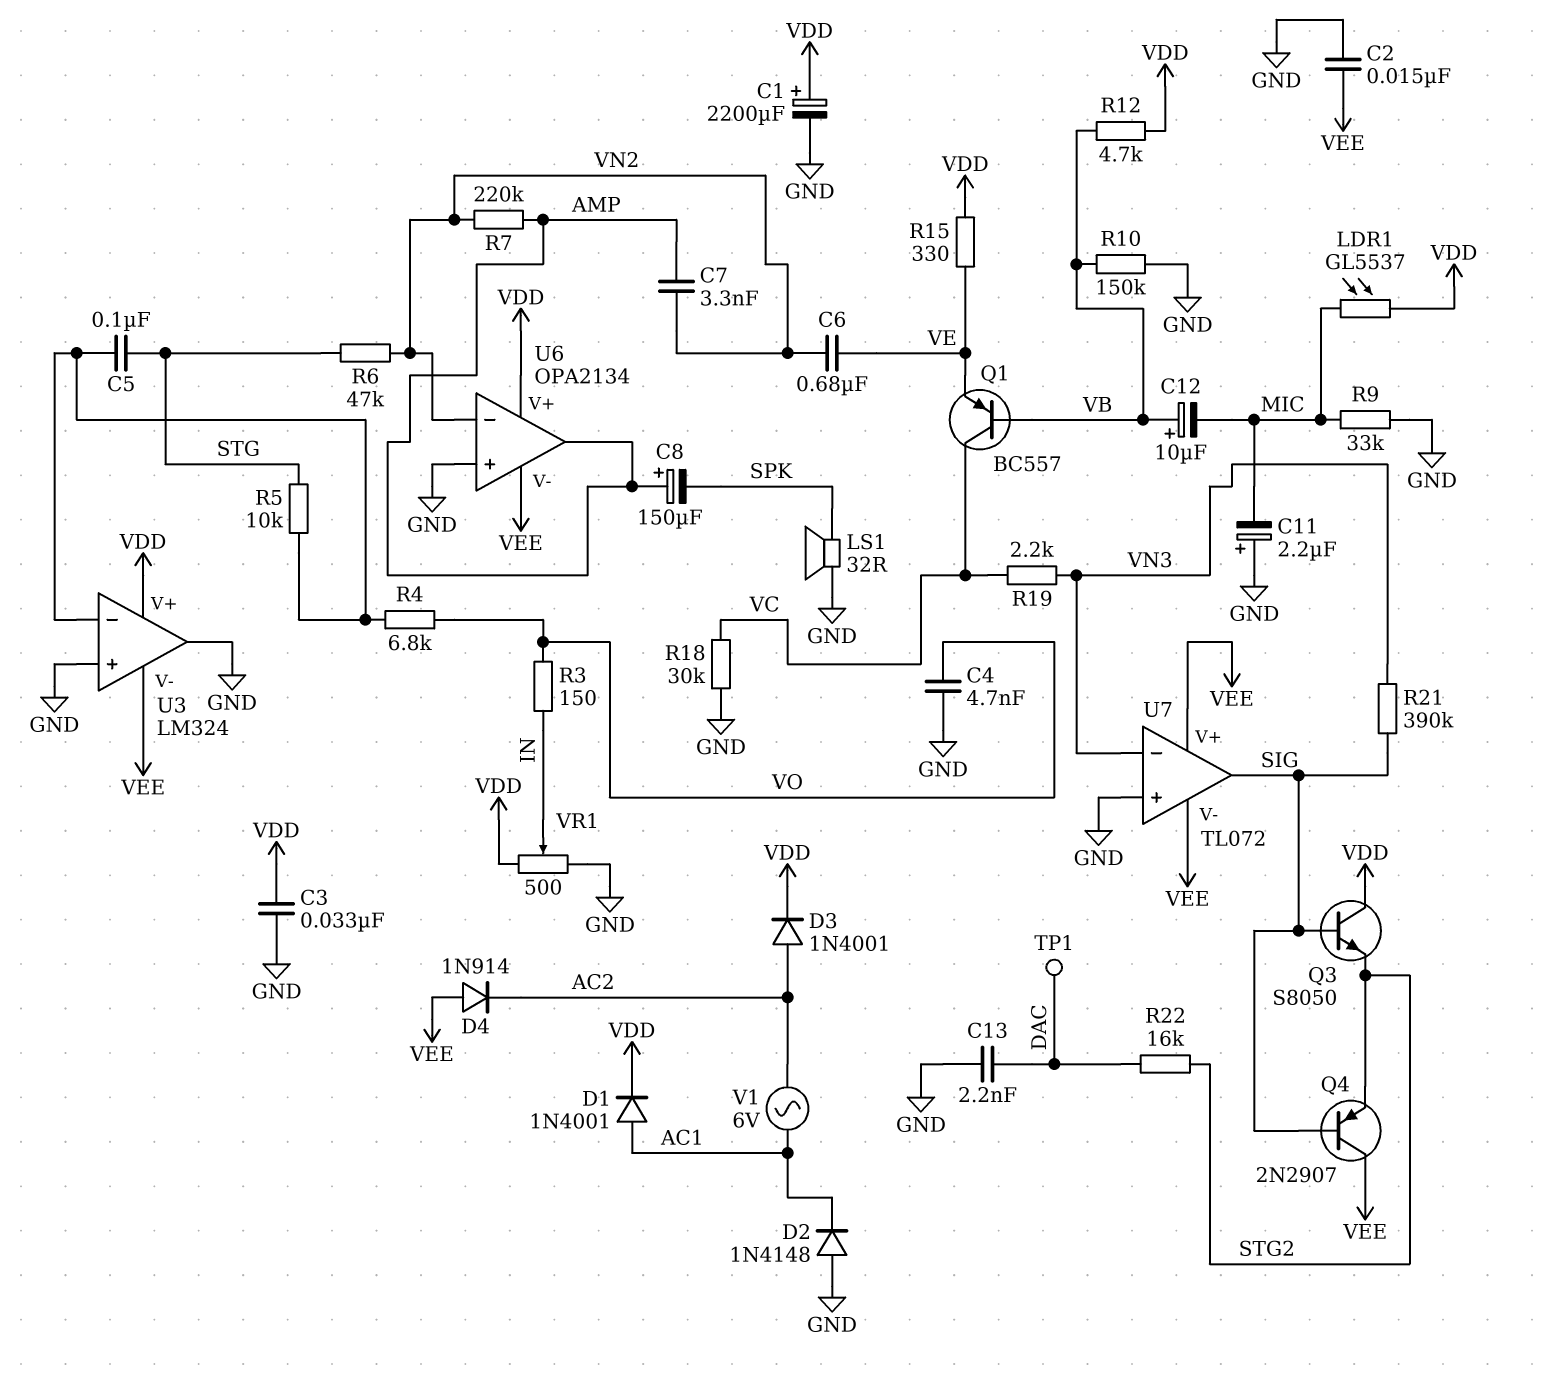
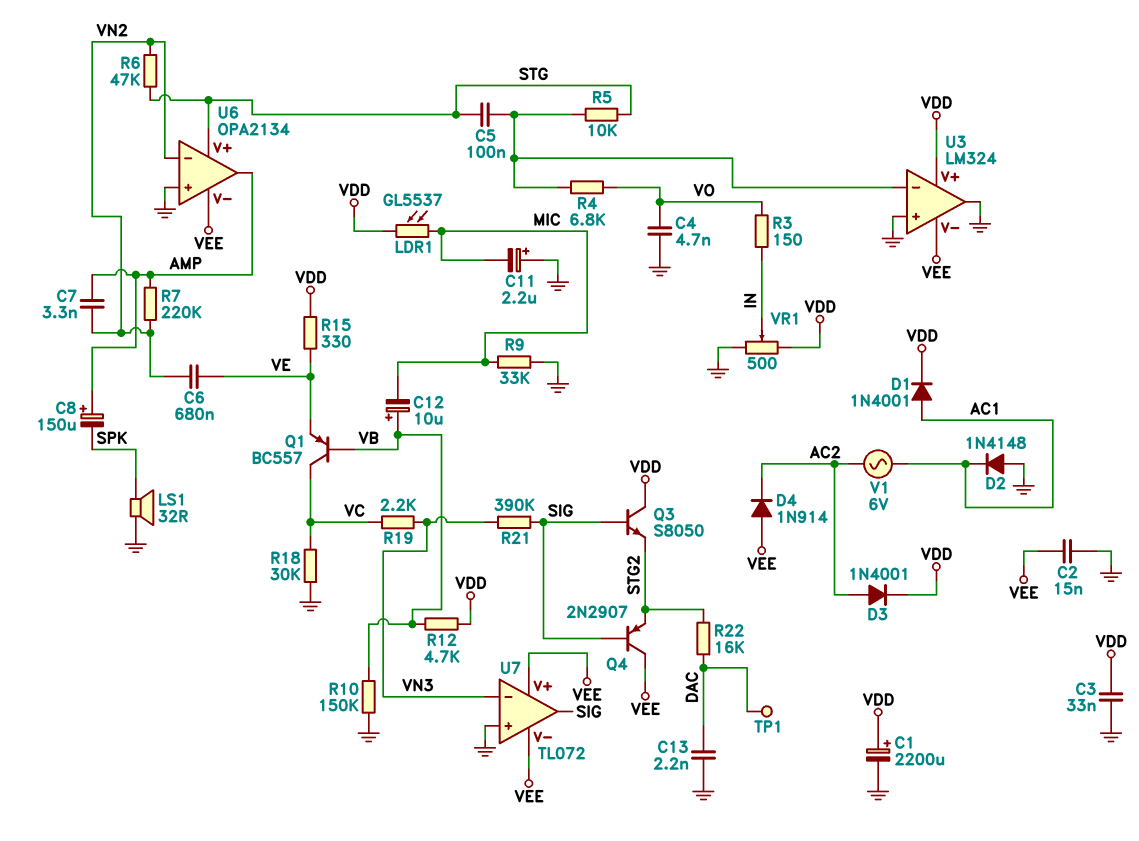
U6 pin V+: VDD -> STG

